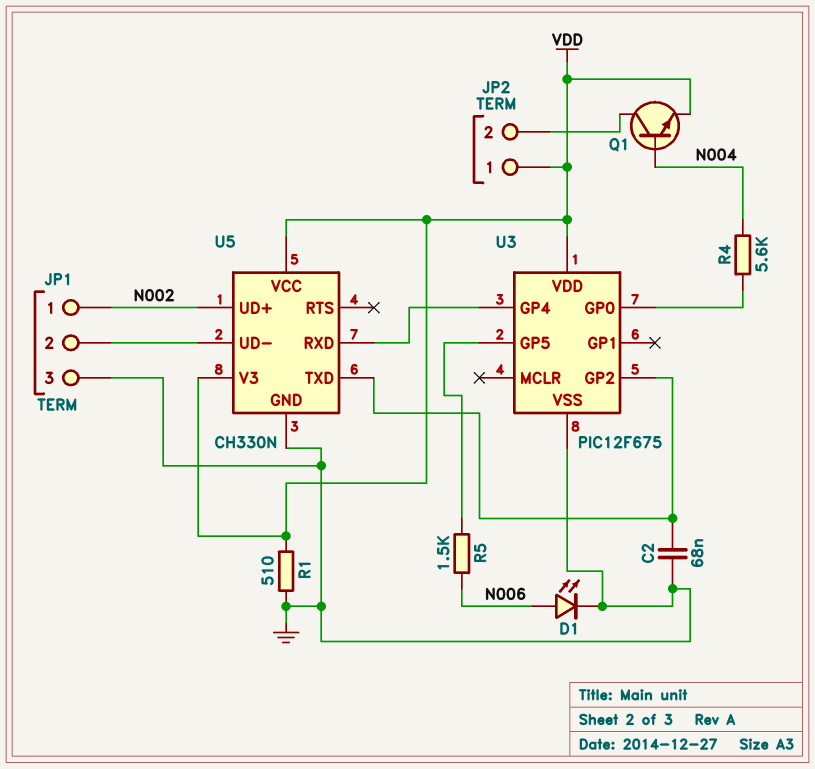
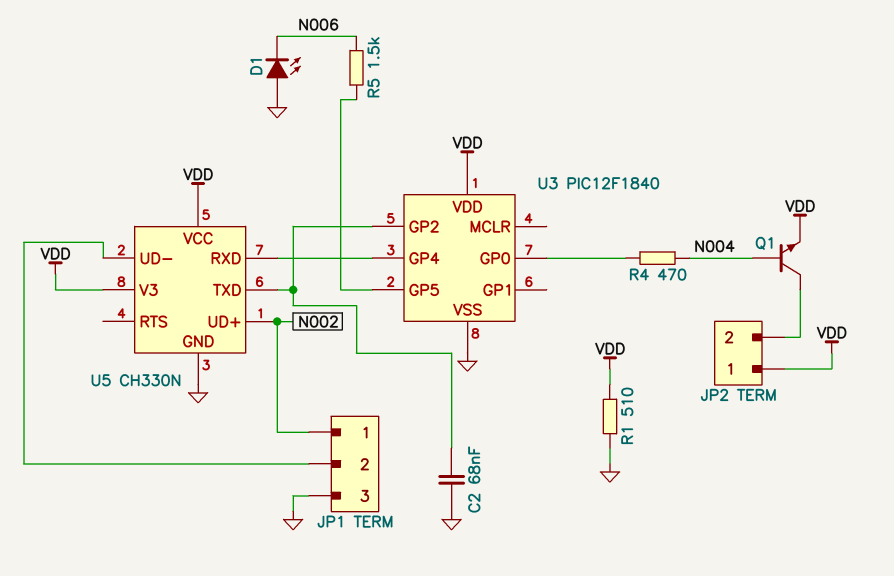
D1: LED (A N006, K GND) -> LED (A GND, K N006)
R4: 5.6k (N004, U3/GP0) -> 470 (N004, U3/GP0)
U3: PIC12F675 -> PIC12F1840

